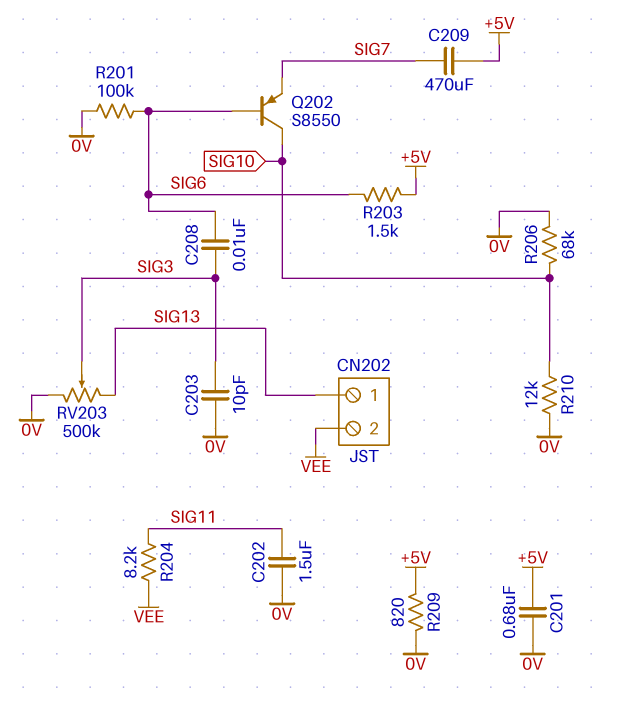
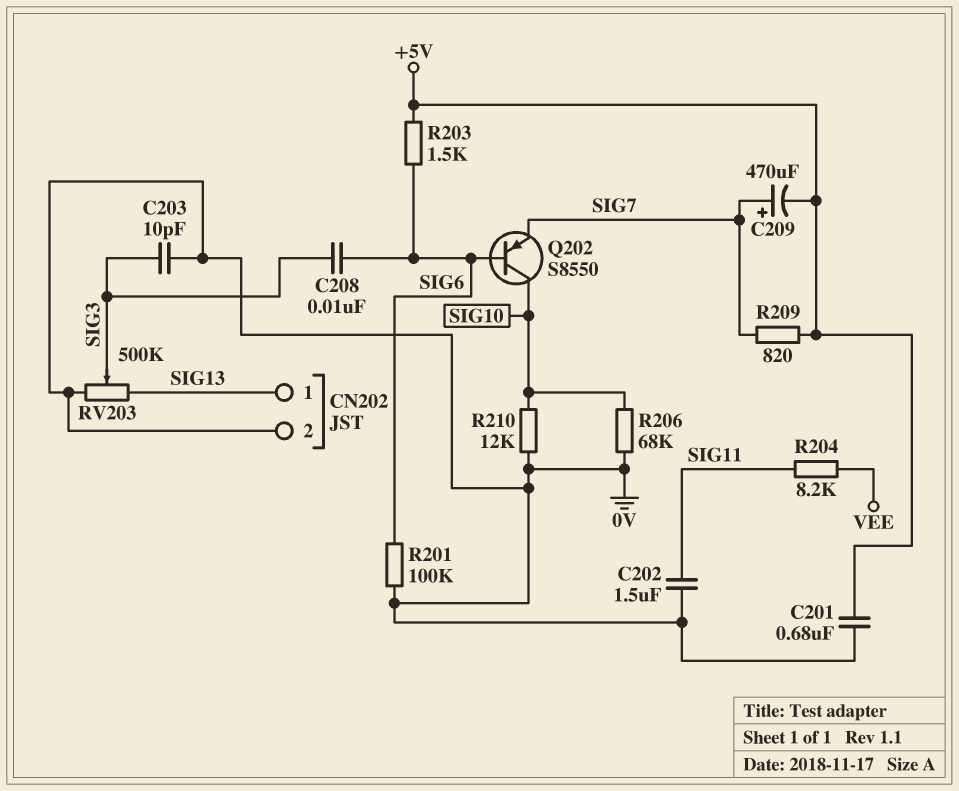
C209: 470uF (+5V, SIG7) -> 470uF (plus SIG7, minus +5V)
CN202 pin 2: VEE -> 0V
R209: 820 (+5V, 0V) -> 820 (+5V, SIG7)

